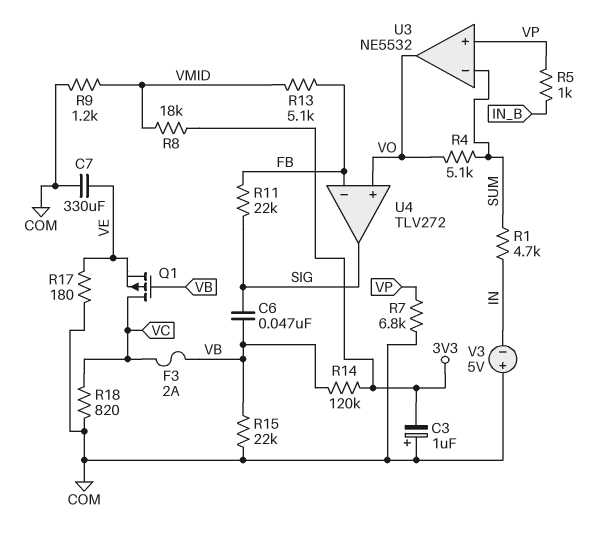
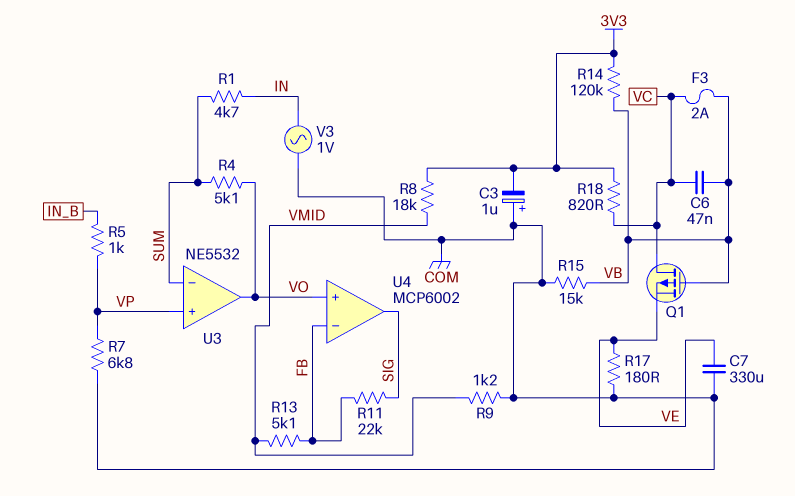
C6: 47nF (SIG, VB) -> 47nF (VB, VC)
R15: 22k (COM, VB) -> 15k (COM, VB)
R18: 820 (COM, VC) -> 820 (3V3, VC)
U4: TLV272 -> MCP6002
V3: 5V (plus COM, minus IN) -> AC 1V (COM, IN)

